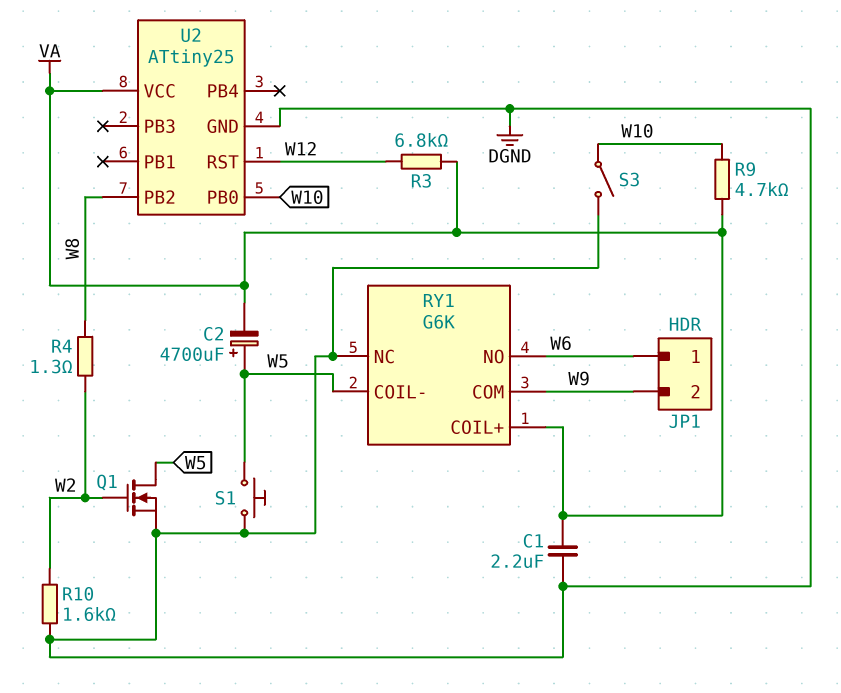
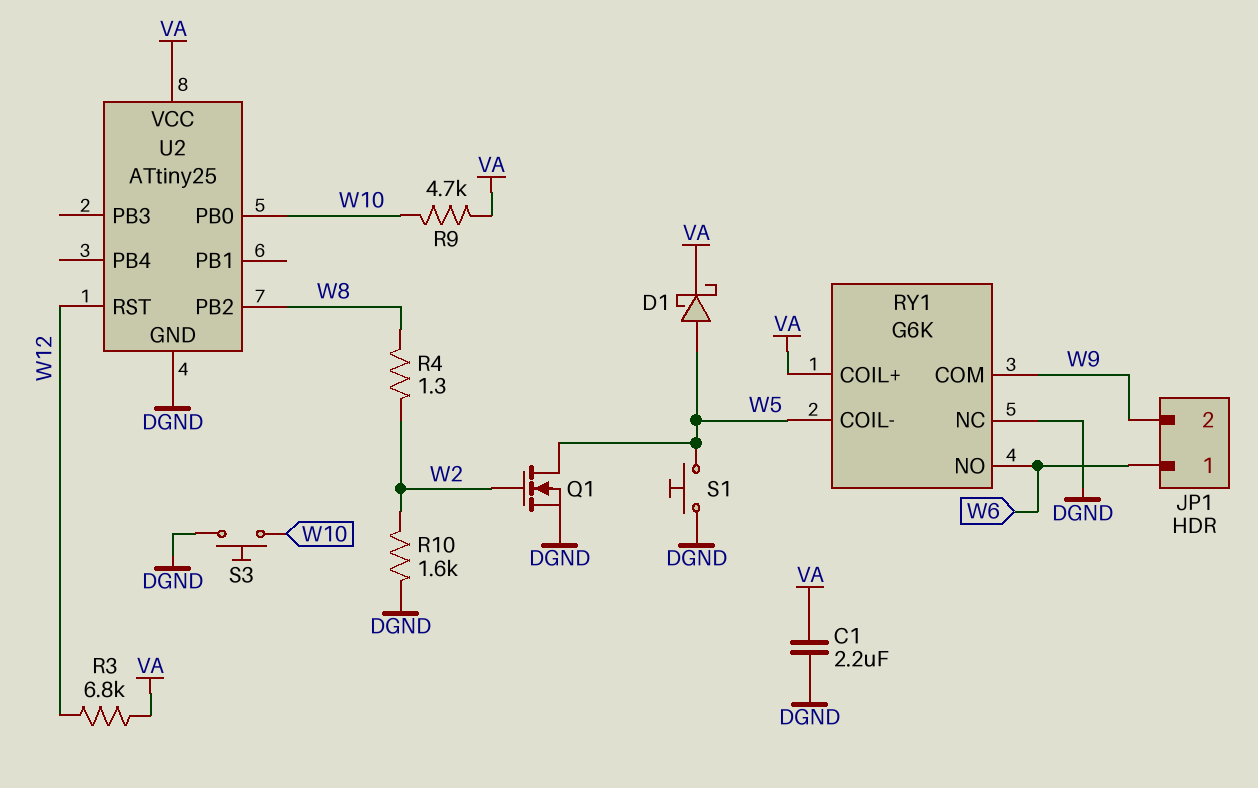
C2: 4700uF (plus W5, minus VA) -> none
D1: none -> schottky (A W5, K VA)
S3: switch (DGND, W10) -> button (DGND, W10)

